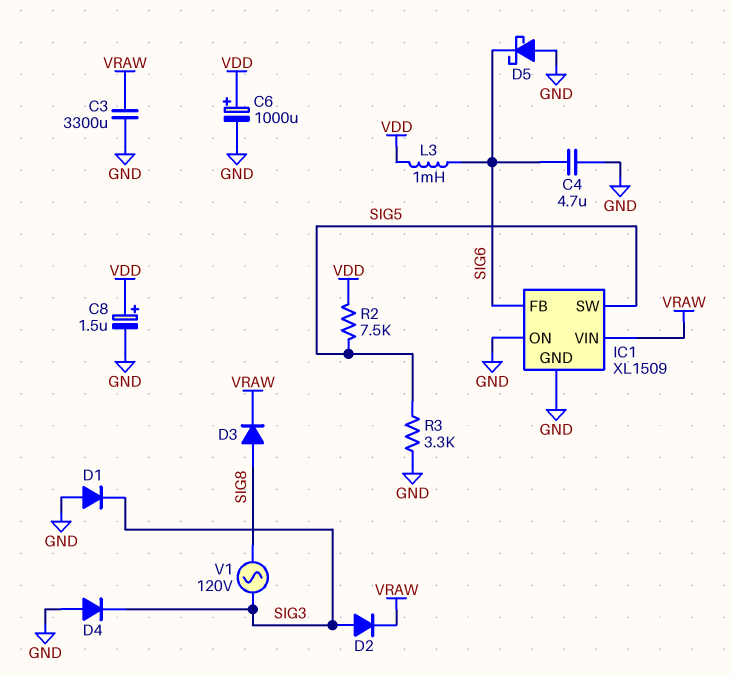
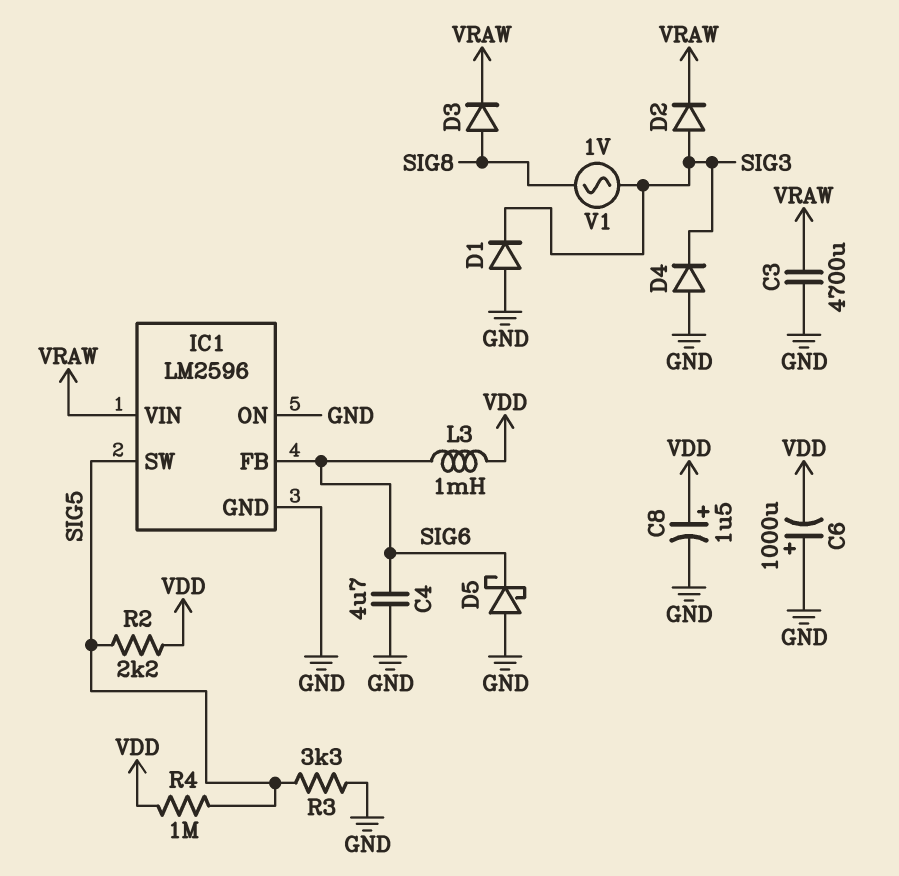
C3: 3300uF (GND, VRAW) -> 4700uF (GND, VRAW)
C6: 1000uF (plus VDD, minus GND) -> 1000uF (plus GND, minus VDD)
IC1: XL1509 -> LM2596
R2: 7.5k (SIG5, VDD) -> 2.2k (SIG5, VDD)
R4: none -> 1M (SIG5, VDD)
V1: AC 120V (SIG3, SIG8) -> AC 1V (SIG3, SIG8)

